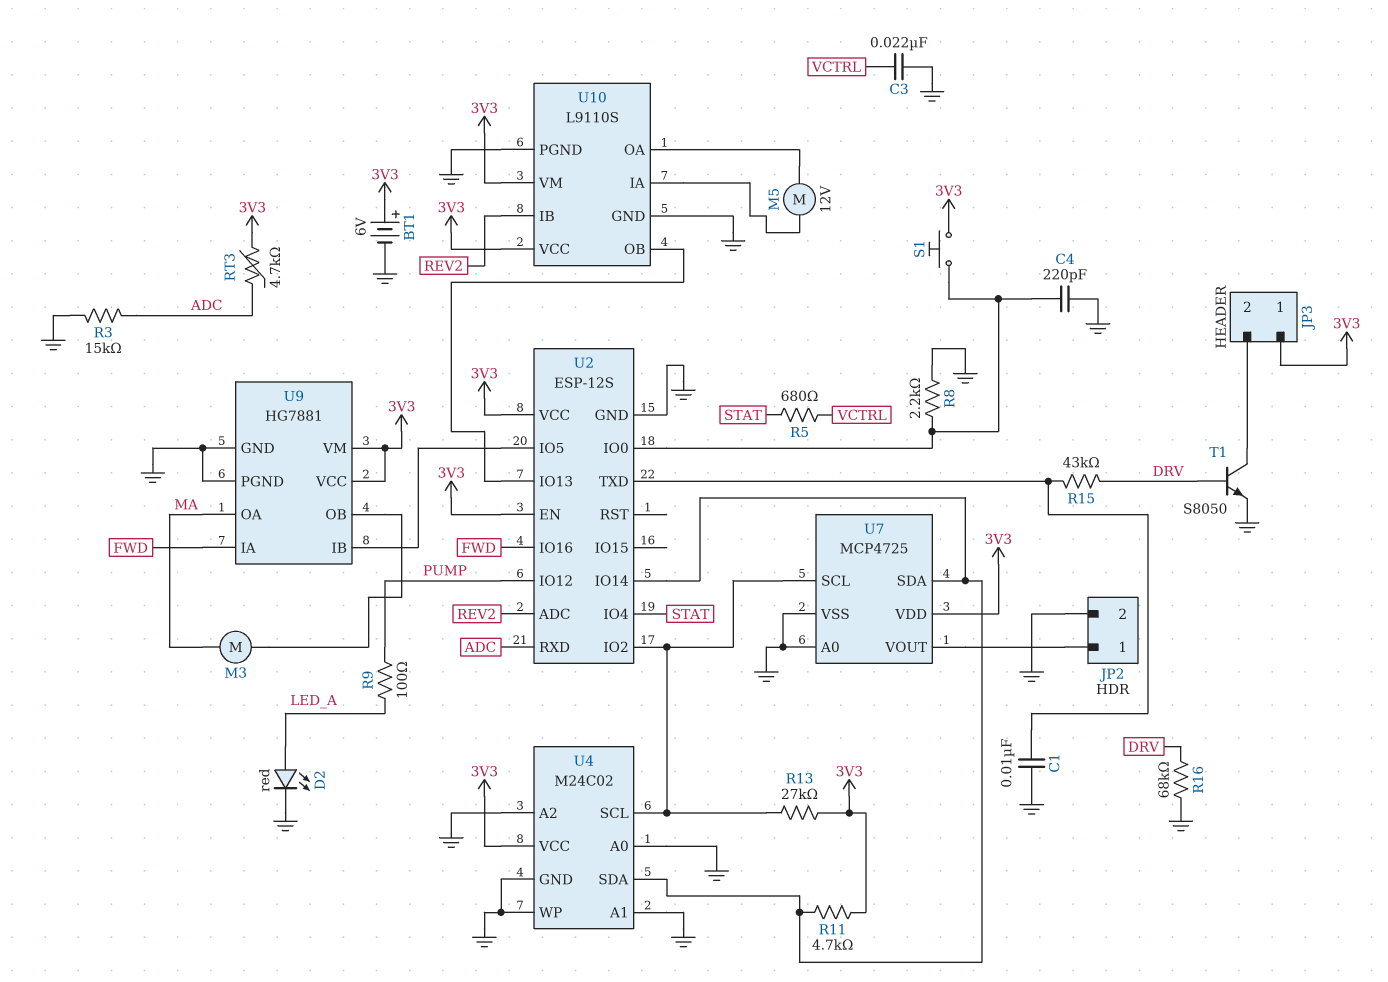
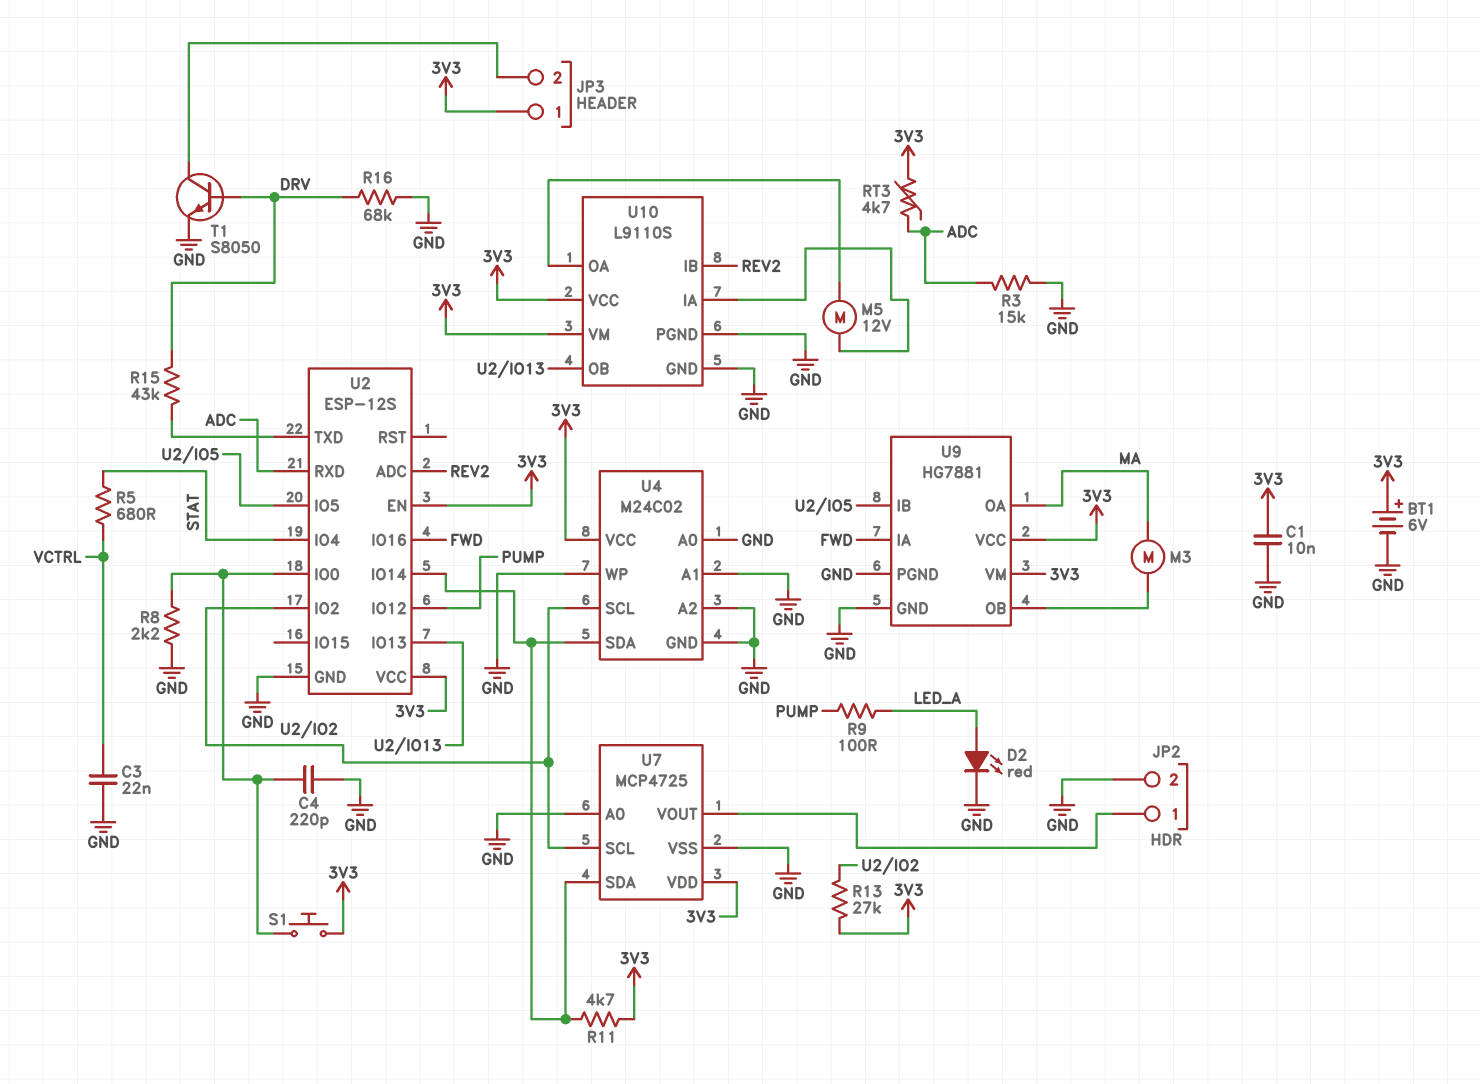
C1: 10nF (GND, U2/TXD) -> 10nF (3V3, GND)

